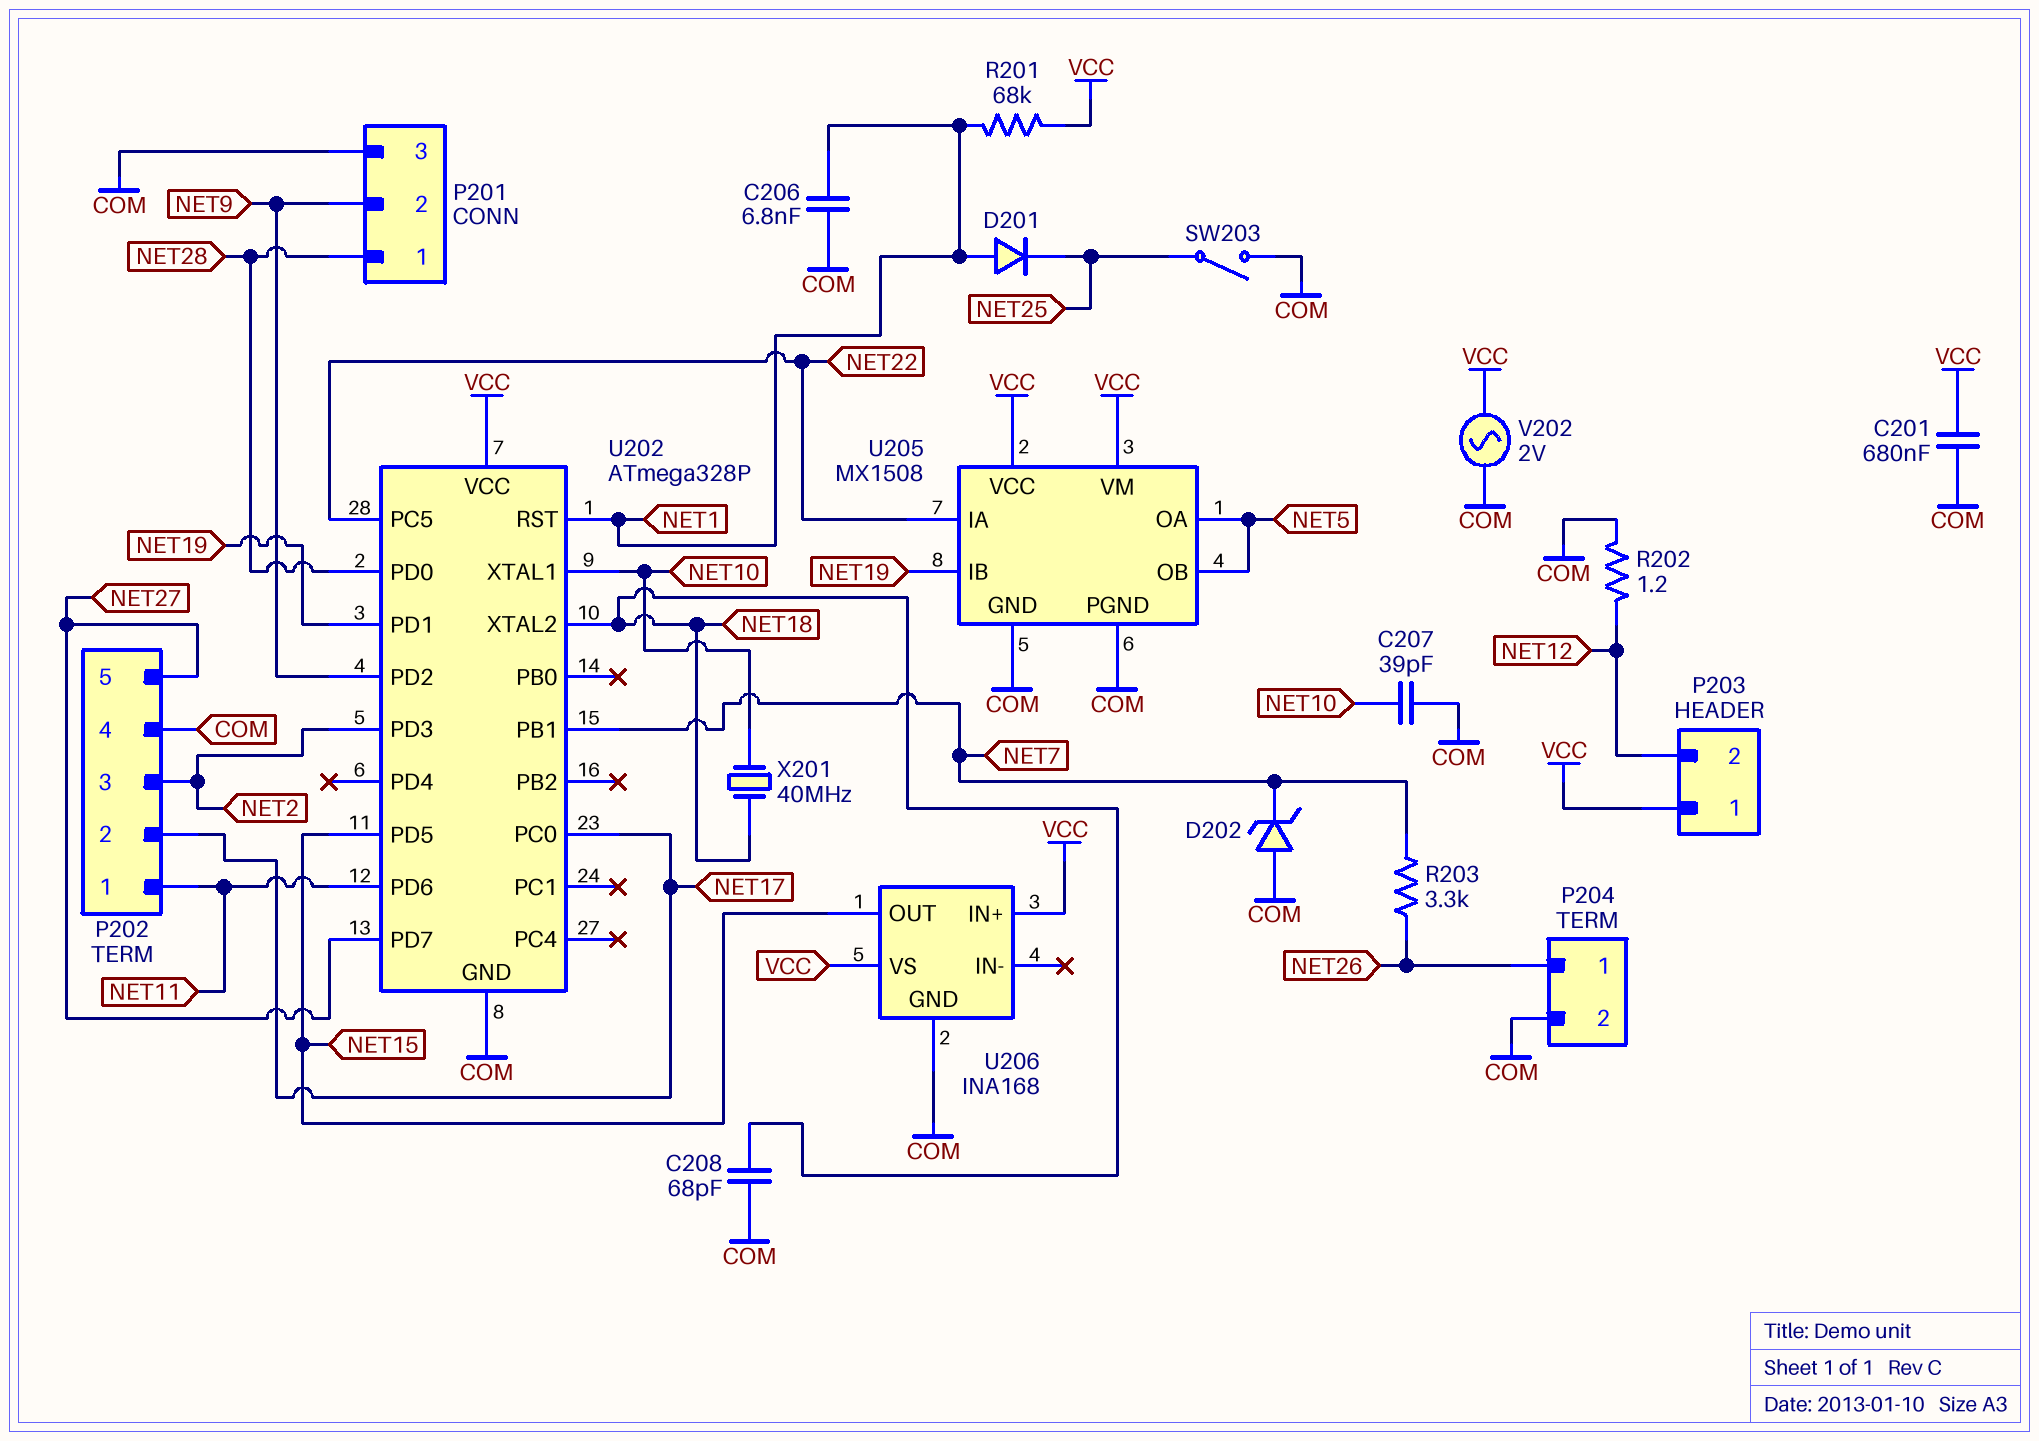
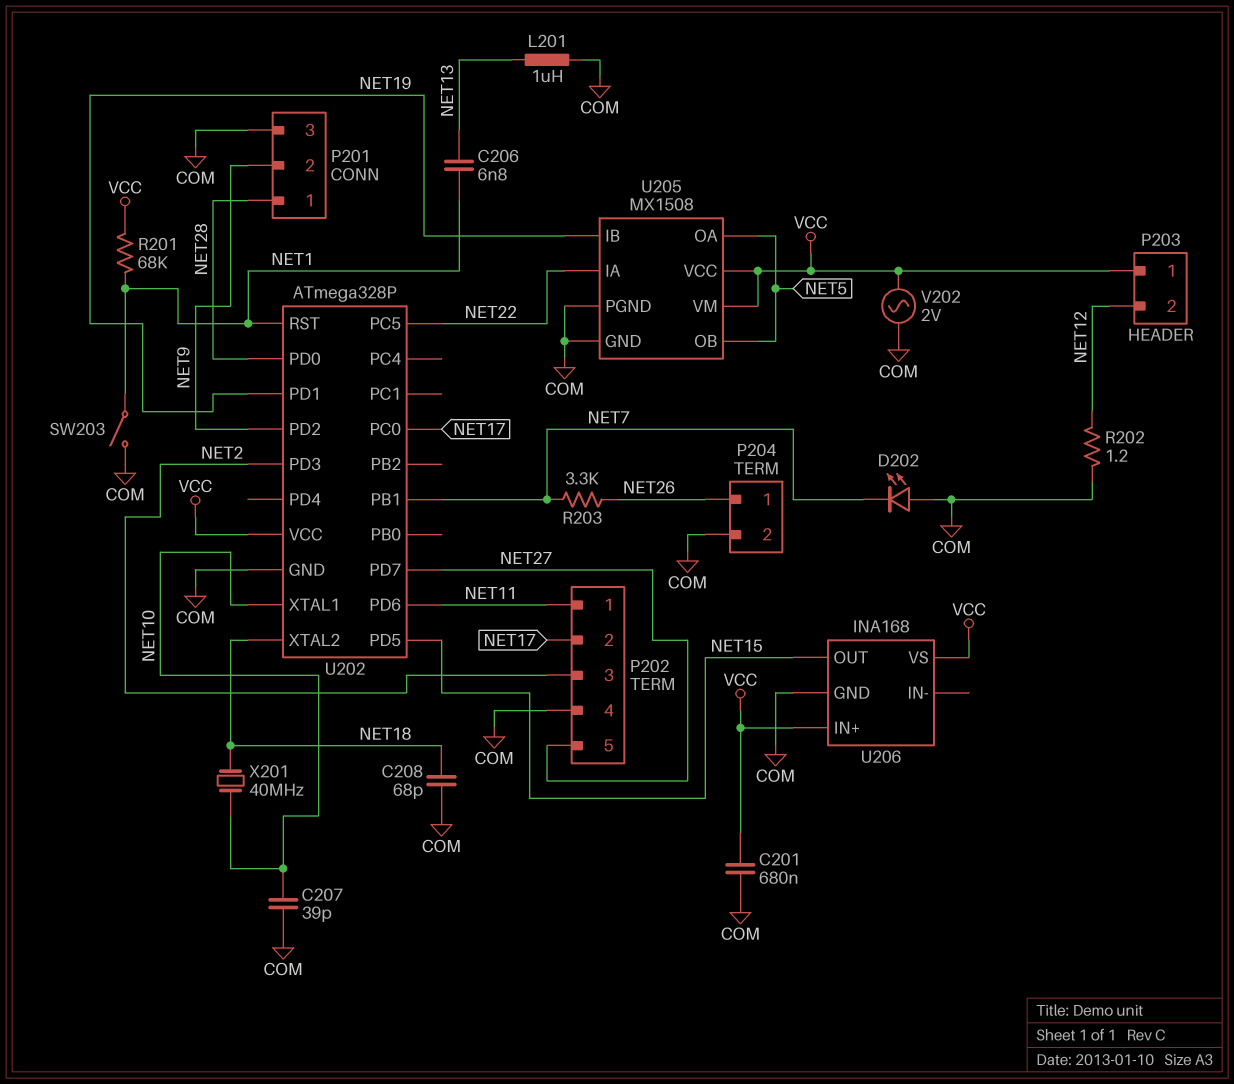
C206: 6.8nF (COM, NET1) -> 6.8nF (NET1, NET13)
D201: diode (A NET1, K NET25) -> none
D202: zener (A COM, K NET7) -> LED (A COM, K NET7)
L201: none -> 1uH (COM, NET13)
SW203: switch (COM, NET25) -> switch (COM, NET1)

